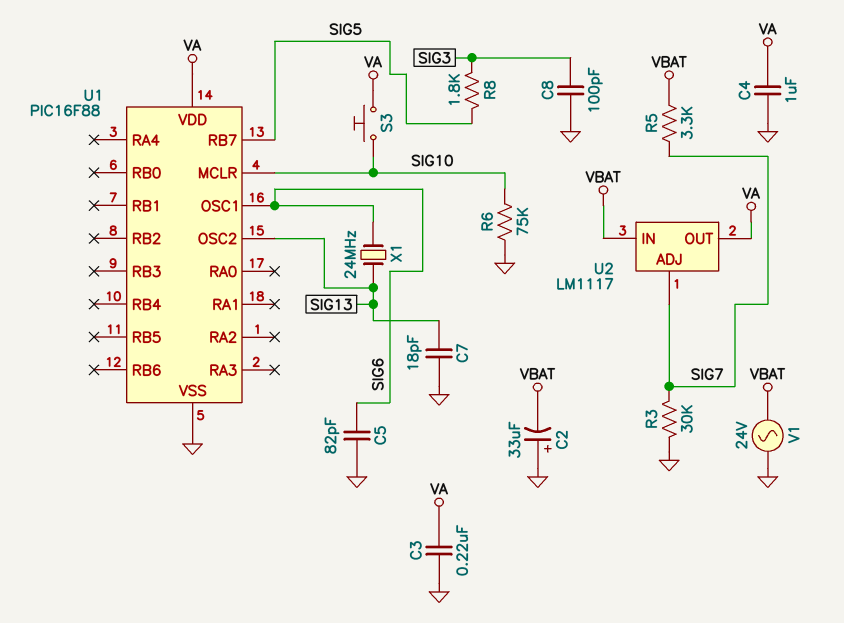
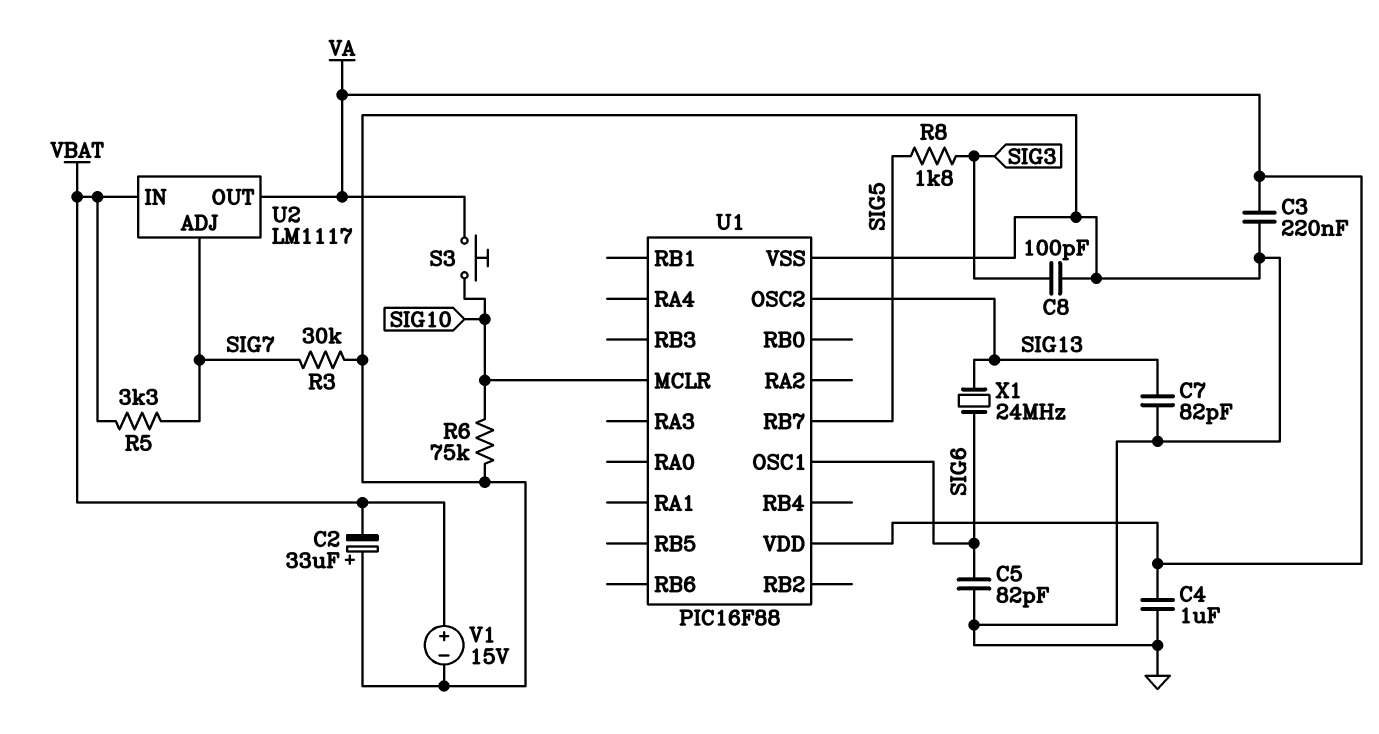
C7: 18pF (GND, SIG13) -> 82pF (GND, SIG13)
V1: AC 24V (GND, VBAT) -> 15V (plus VBAT, minus GND)

